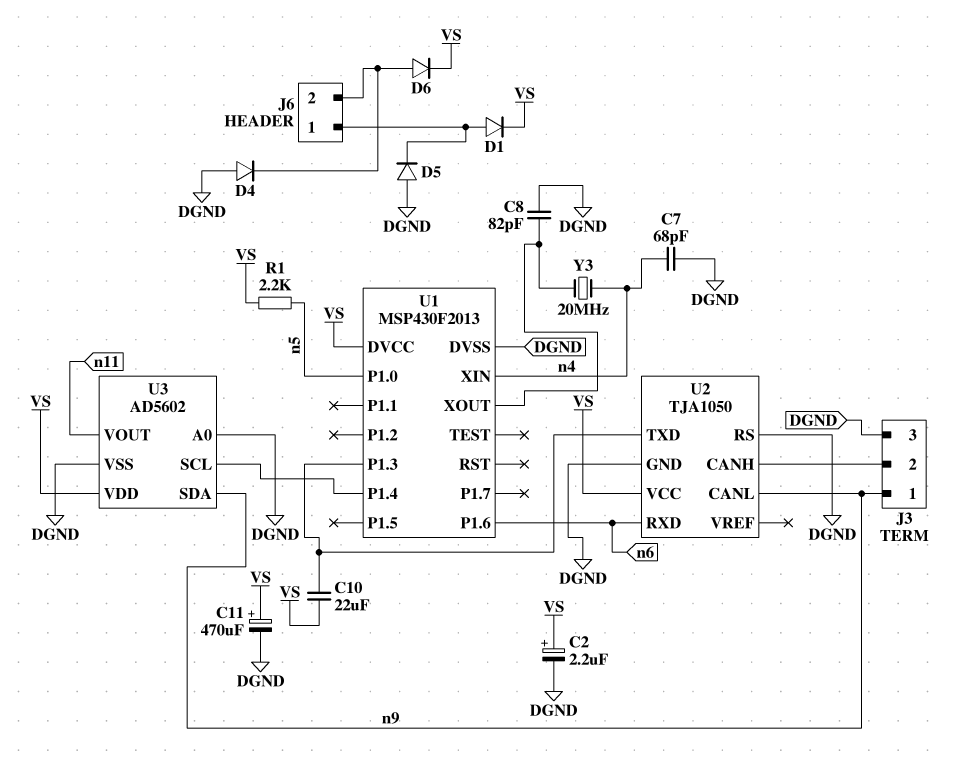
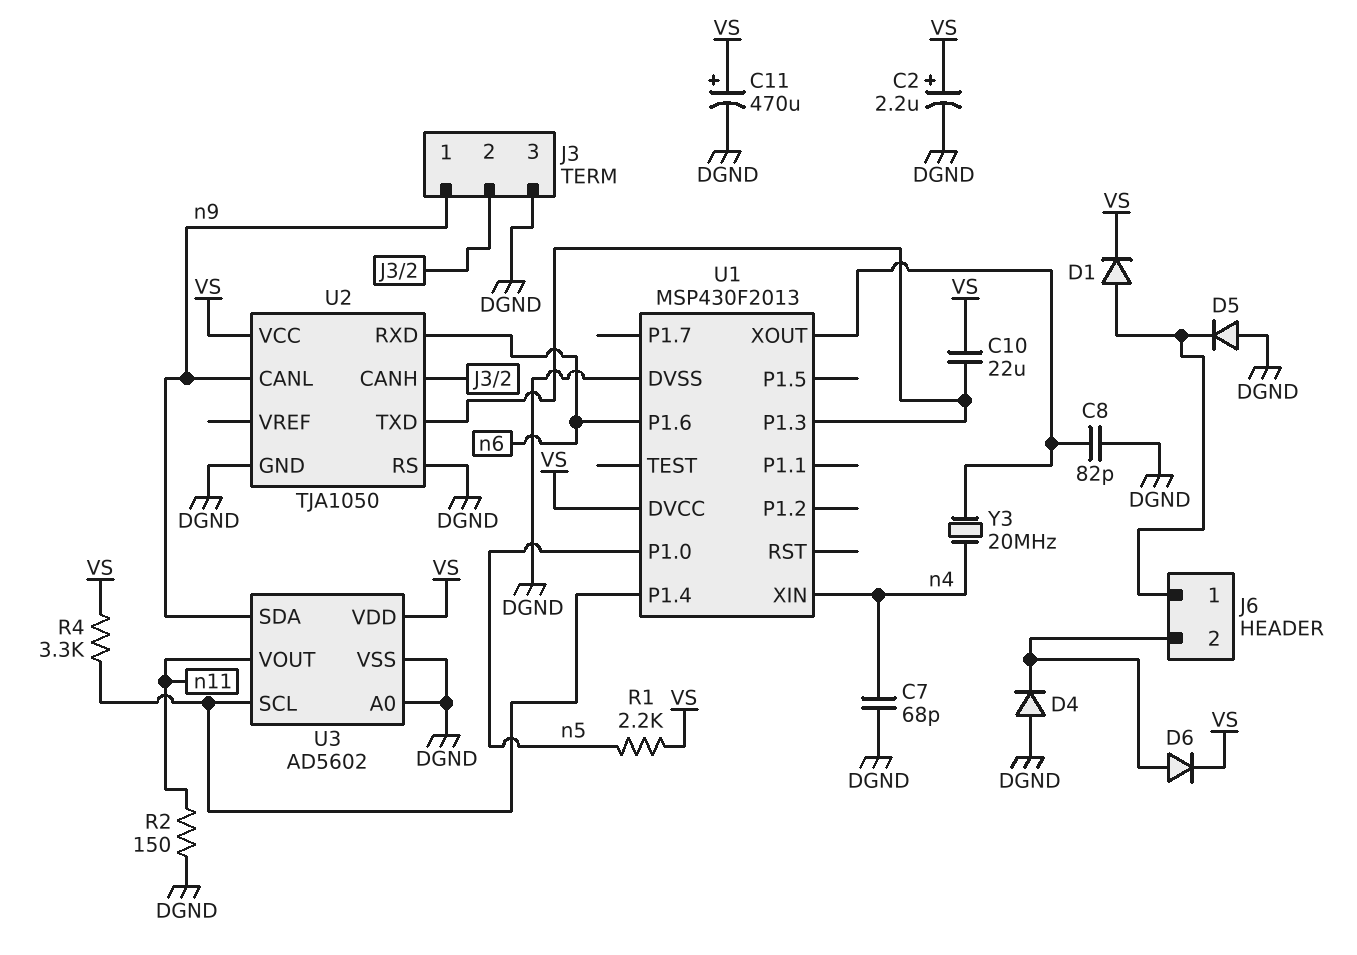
R2: none -> 150 (DGND, n11)
R4: none -> 3.3k (U1/P1.4, VS)

